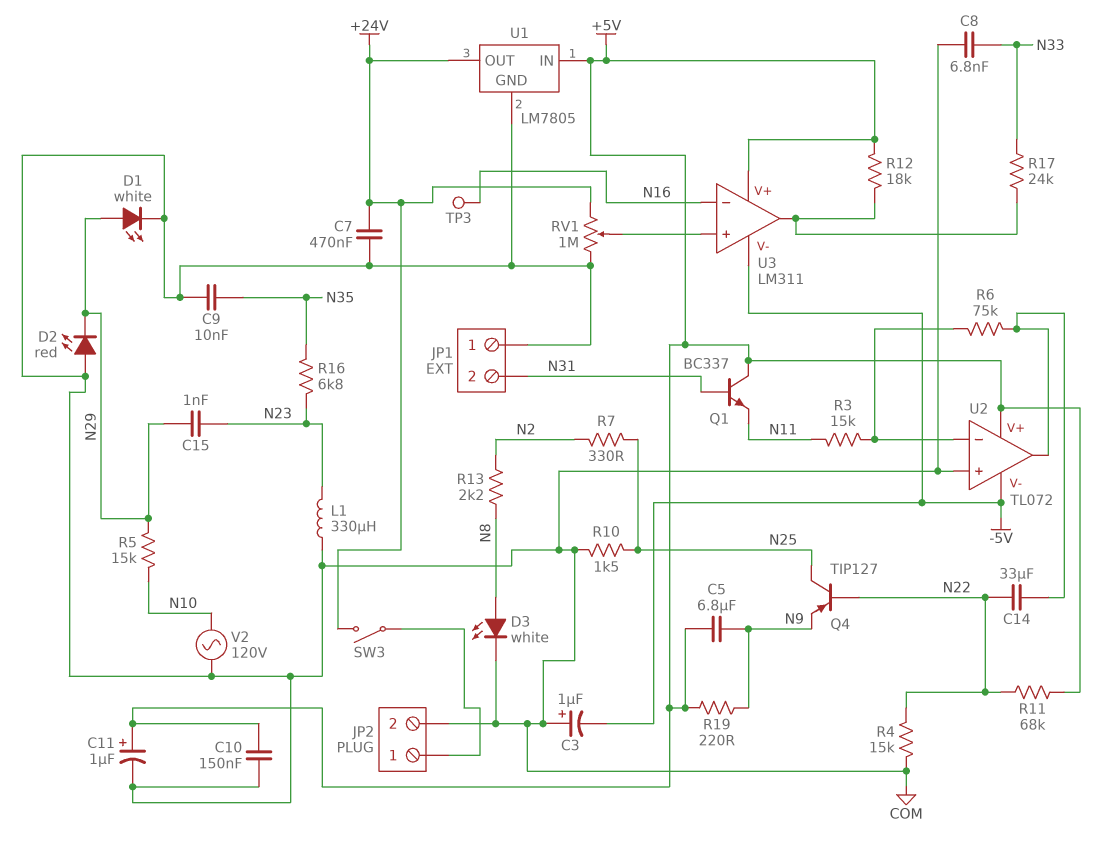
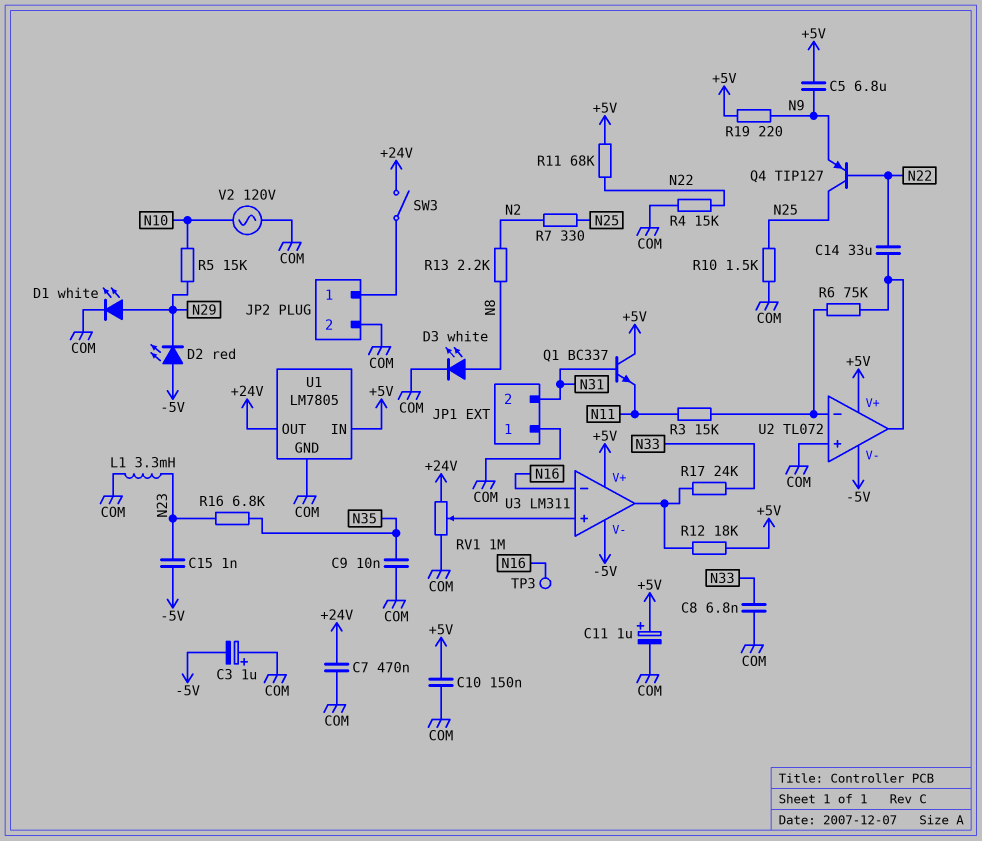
C15: 1nF (N23, N29) -> 1nF (-5V, N23)
D2: LED red (A COM, K N29) -> LED red (A -5V, K N29)
L1: 330uH (COM, N23) -> 3.3mH (COM, N23)

